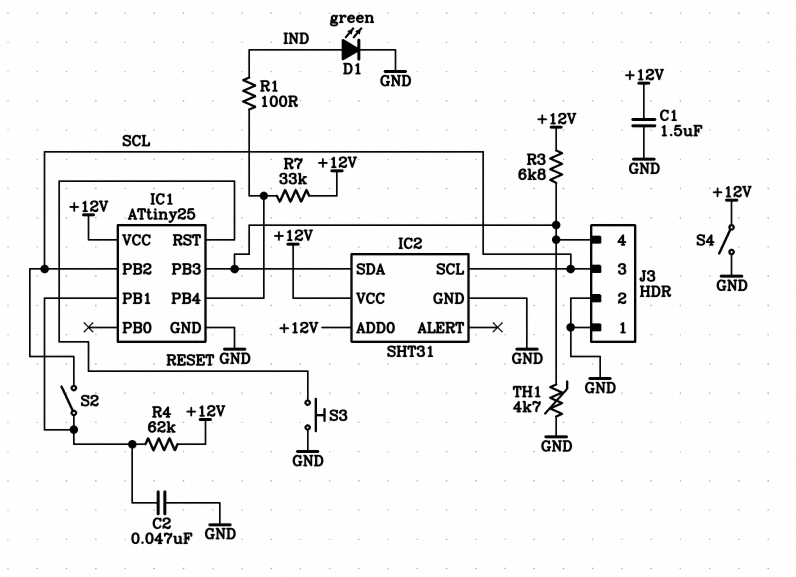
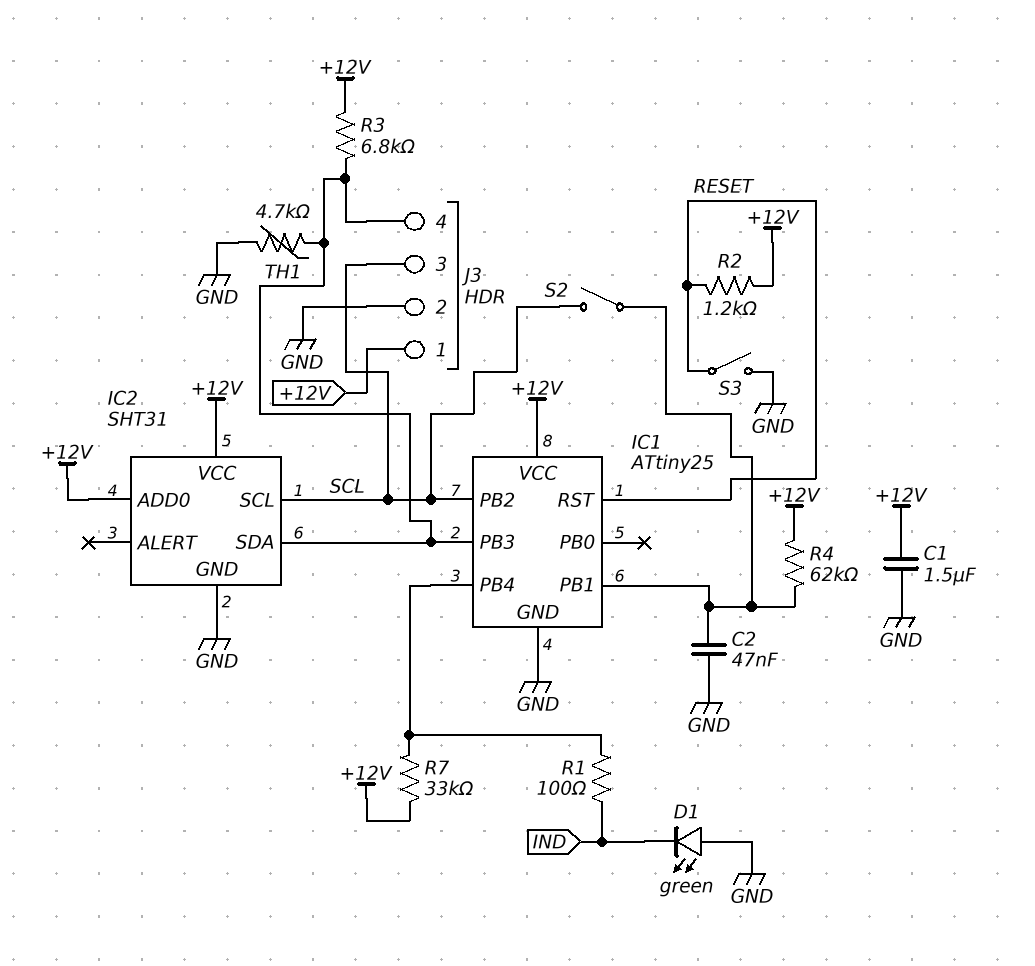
D1: LED green (A IND, K GND) -> LED green (A GND, K IND)
J3 pin 1: GND -> +12V
R2: none -> 1.2k (+12V, RESET)
S3: button (GND, RESET) -> switch (GND, RESET)
S4: switch (+12V, GND) -> none

